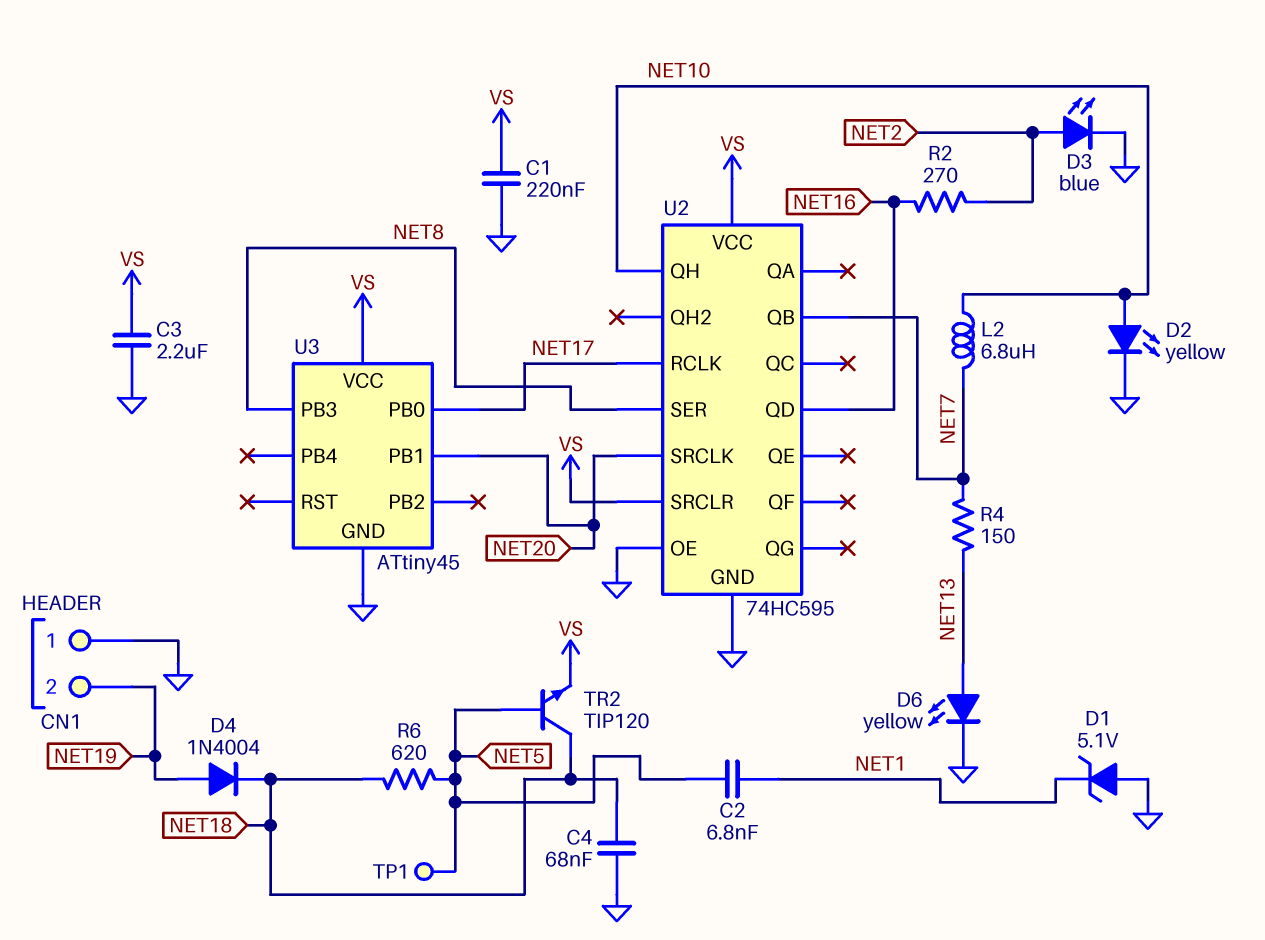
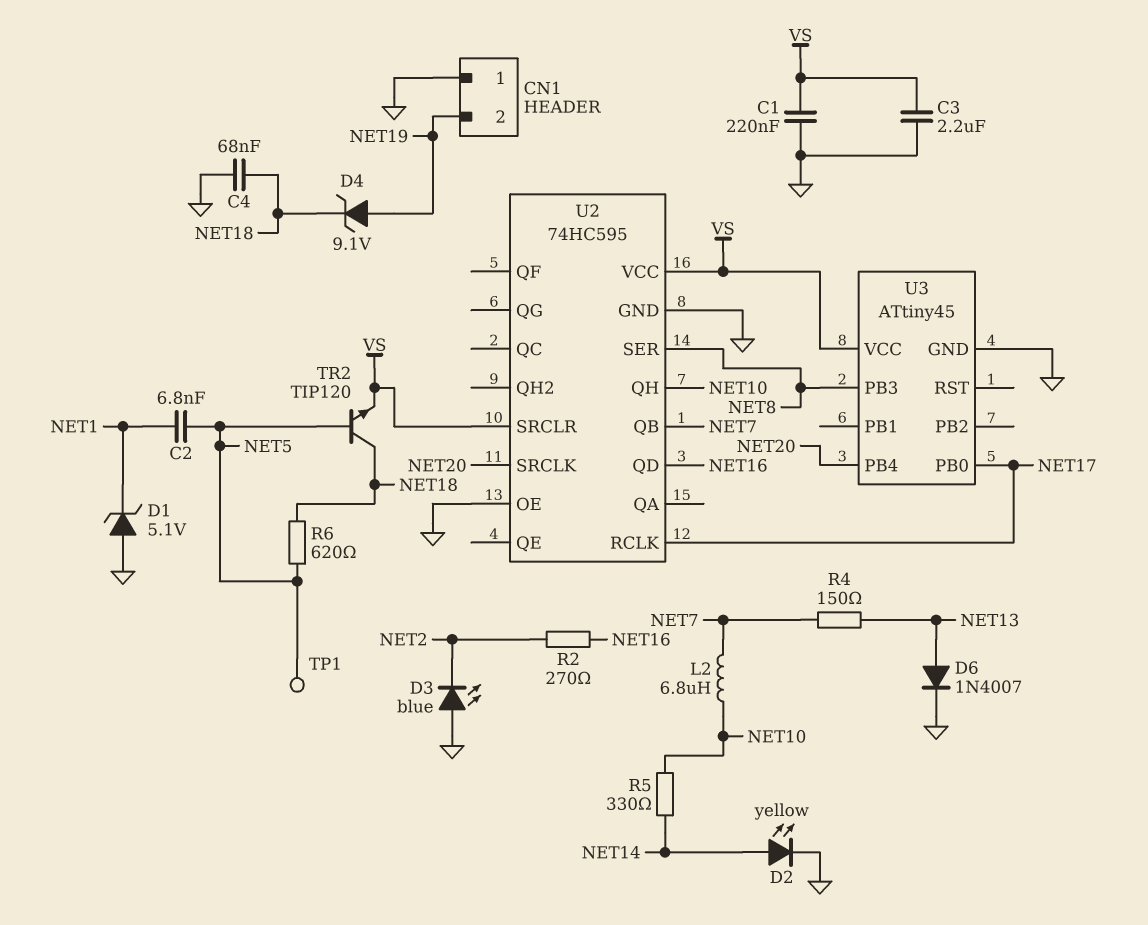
D2: LED yellow (A NET10, K GND) -> LED yellow (A NET14, K GND)
D3: LED blue (A NET2, K GND) -> LED blue (A GND, K NET2)
D4: diode 1N4004 (A NET19, K NET18) -> zener 9.1V (A NET19, K NET18)
D6: LED yellow (A NET13, K GND) -> diode 1N4007 (A NET13, K GND)
R5: none -> 330 (NET10, NET14)
U3 pin PB1: NET20 -> none
U3 pin PB4: none -> NET20

